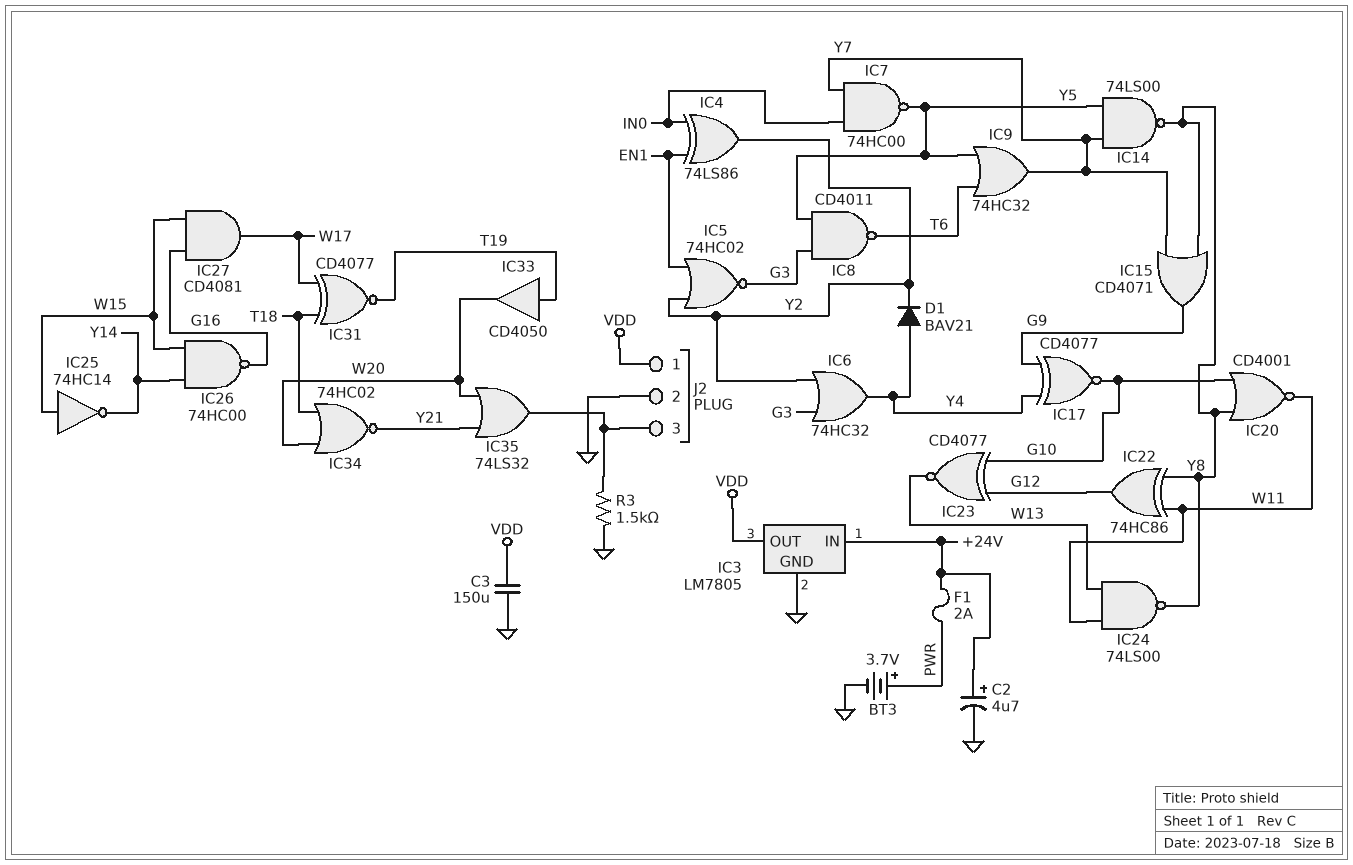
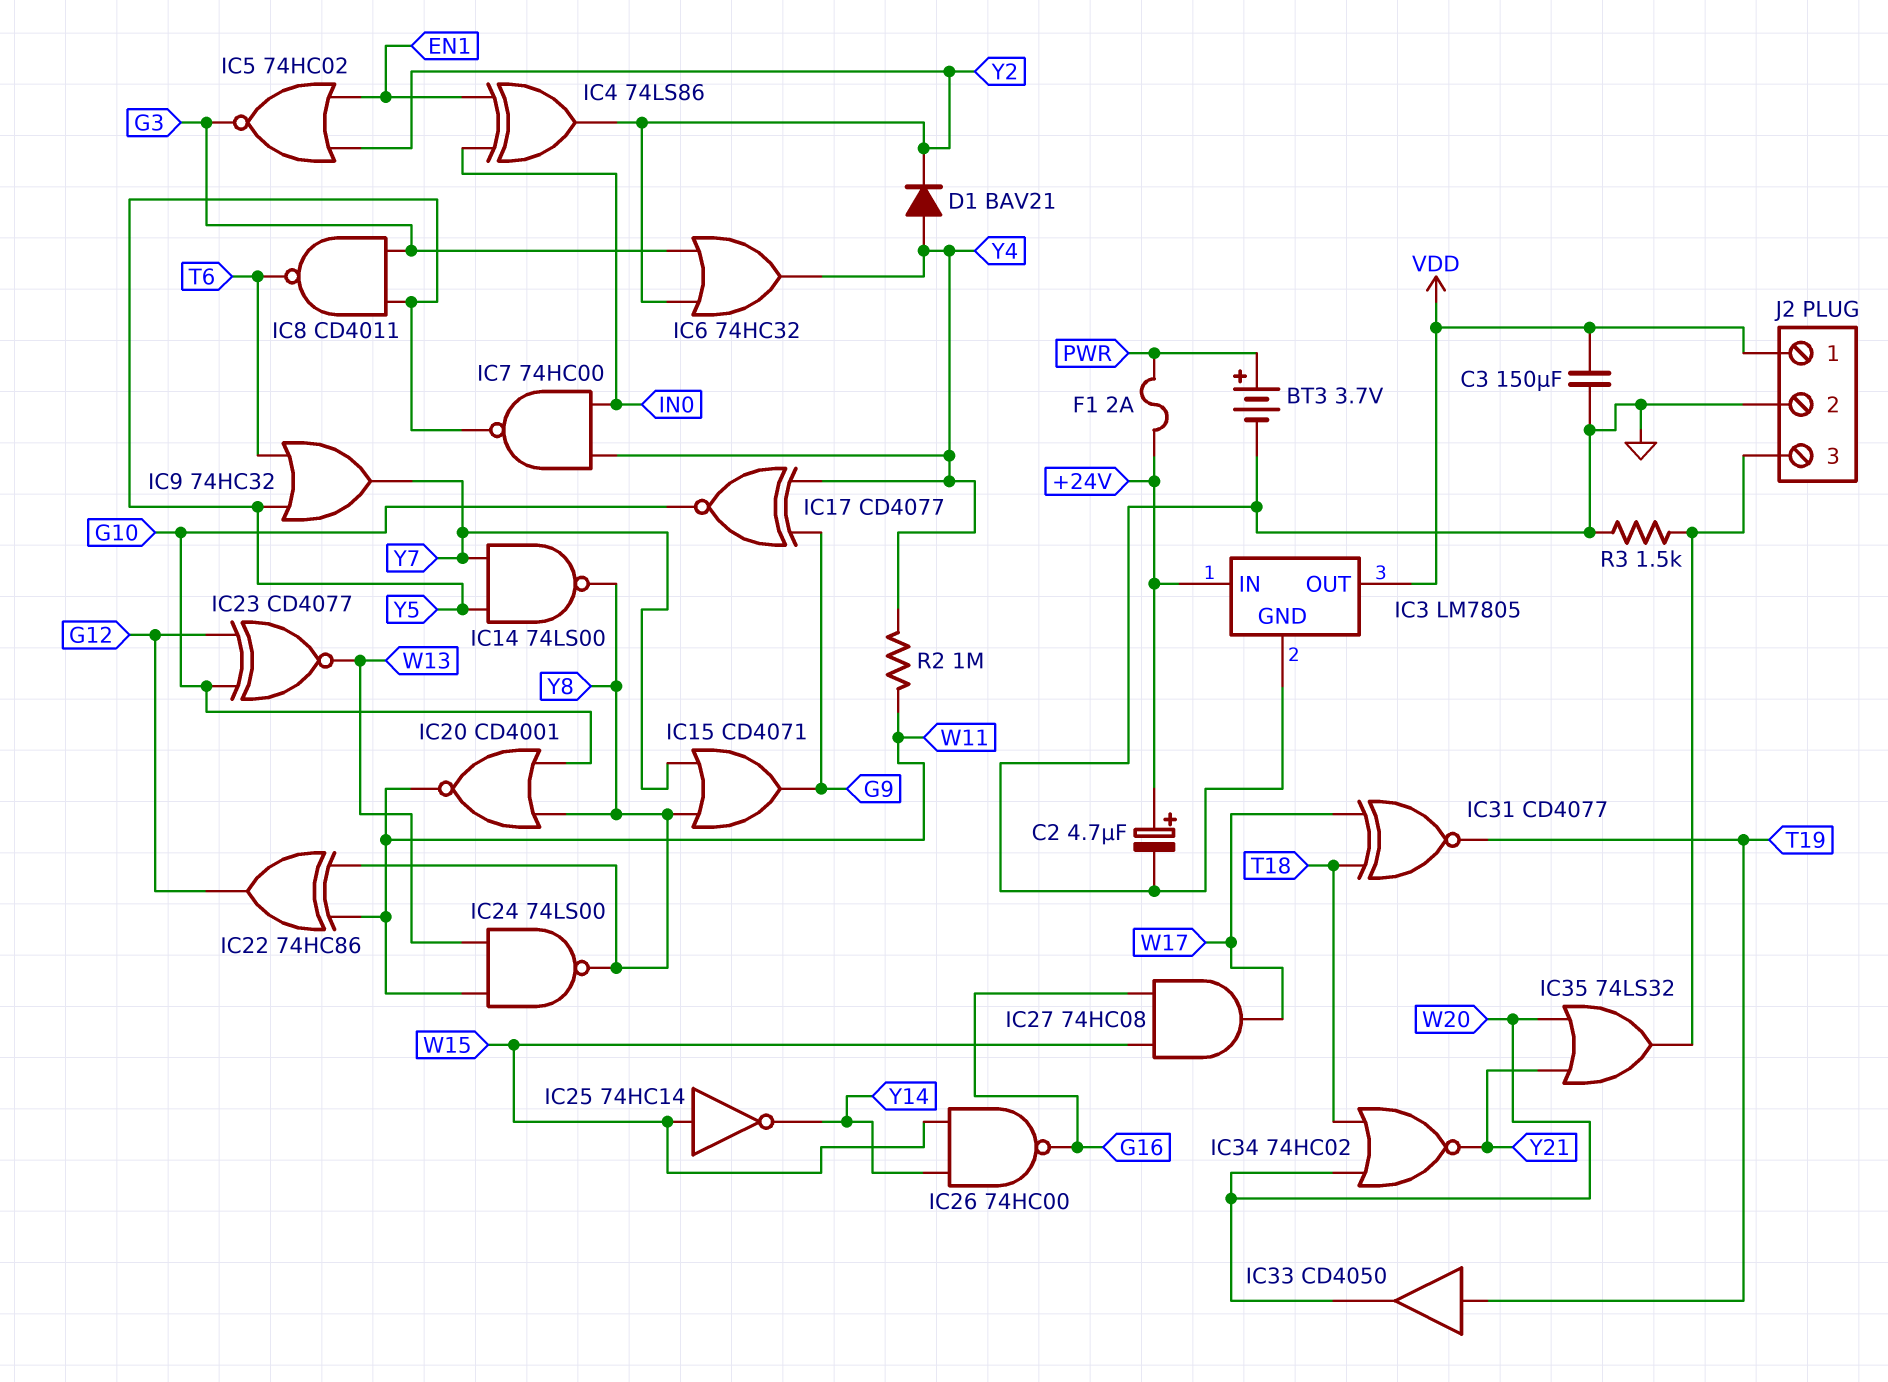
IC7: NAND 74HC00 (in IN0, in Y7, out Y5) -> NAND 74HC00 (in IN0, in Y4, out Y5)
IC27: AND CD4081 (in G16, in W15, out W17) -> AND 74HC08 (in G16, in W15, out W17)
R2: none -> 1M (W11, Y4)

